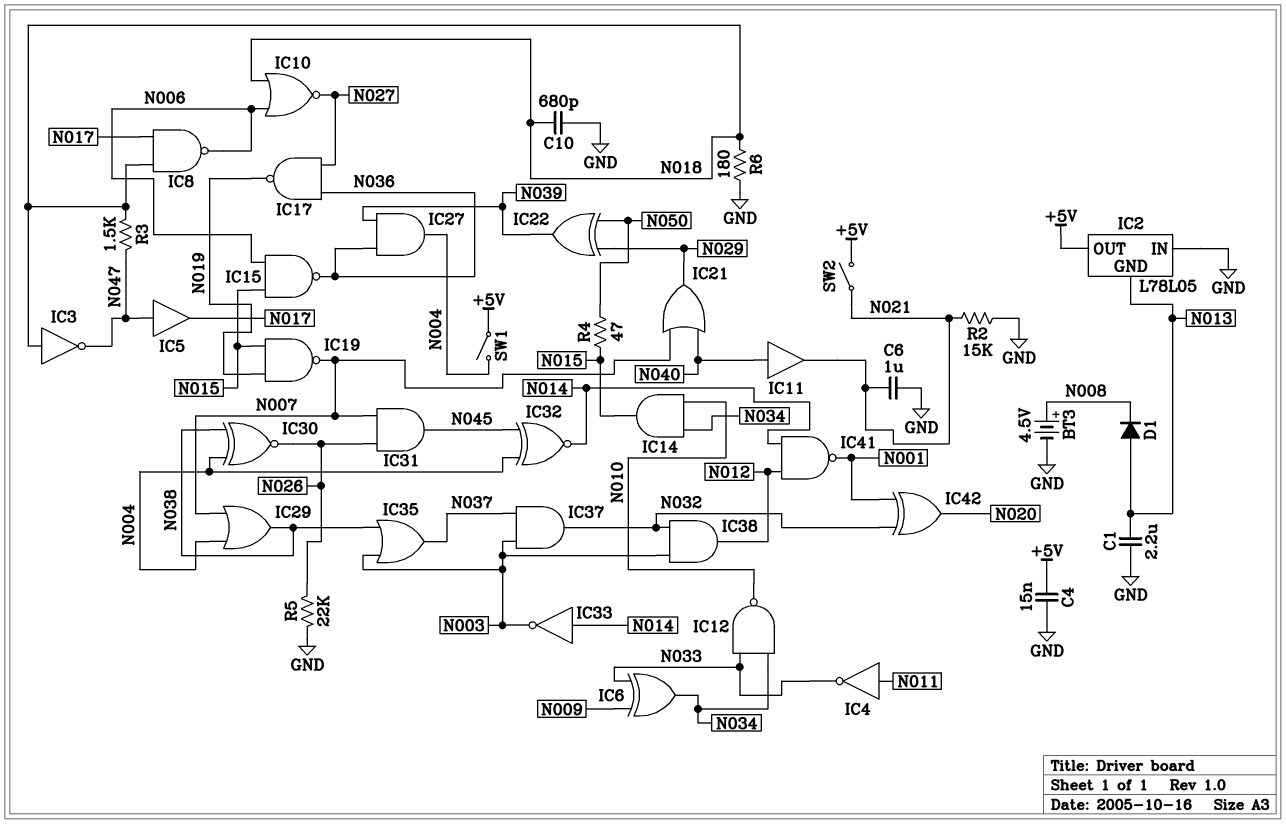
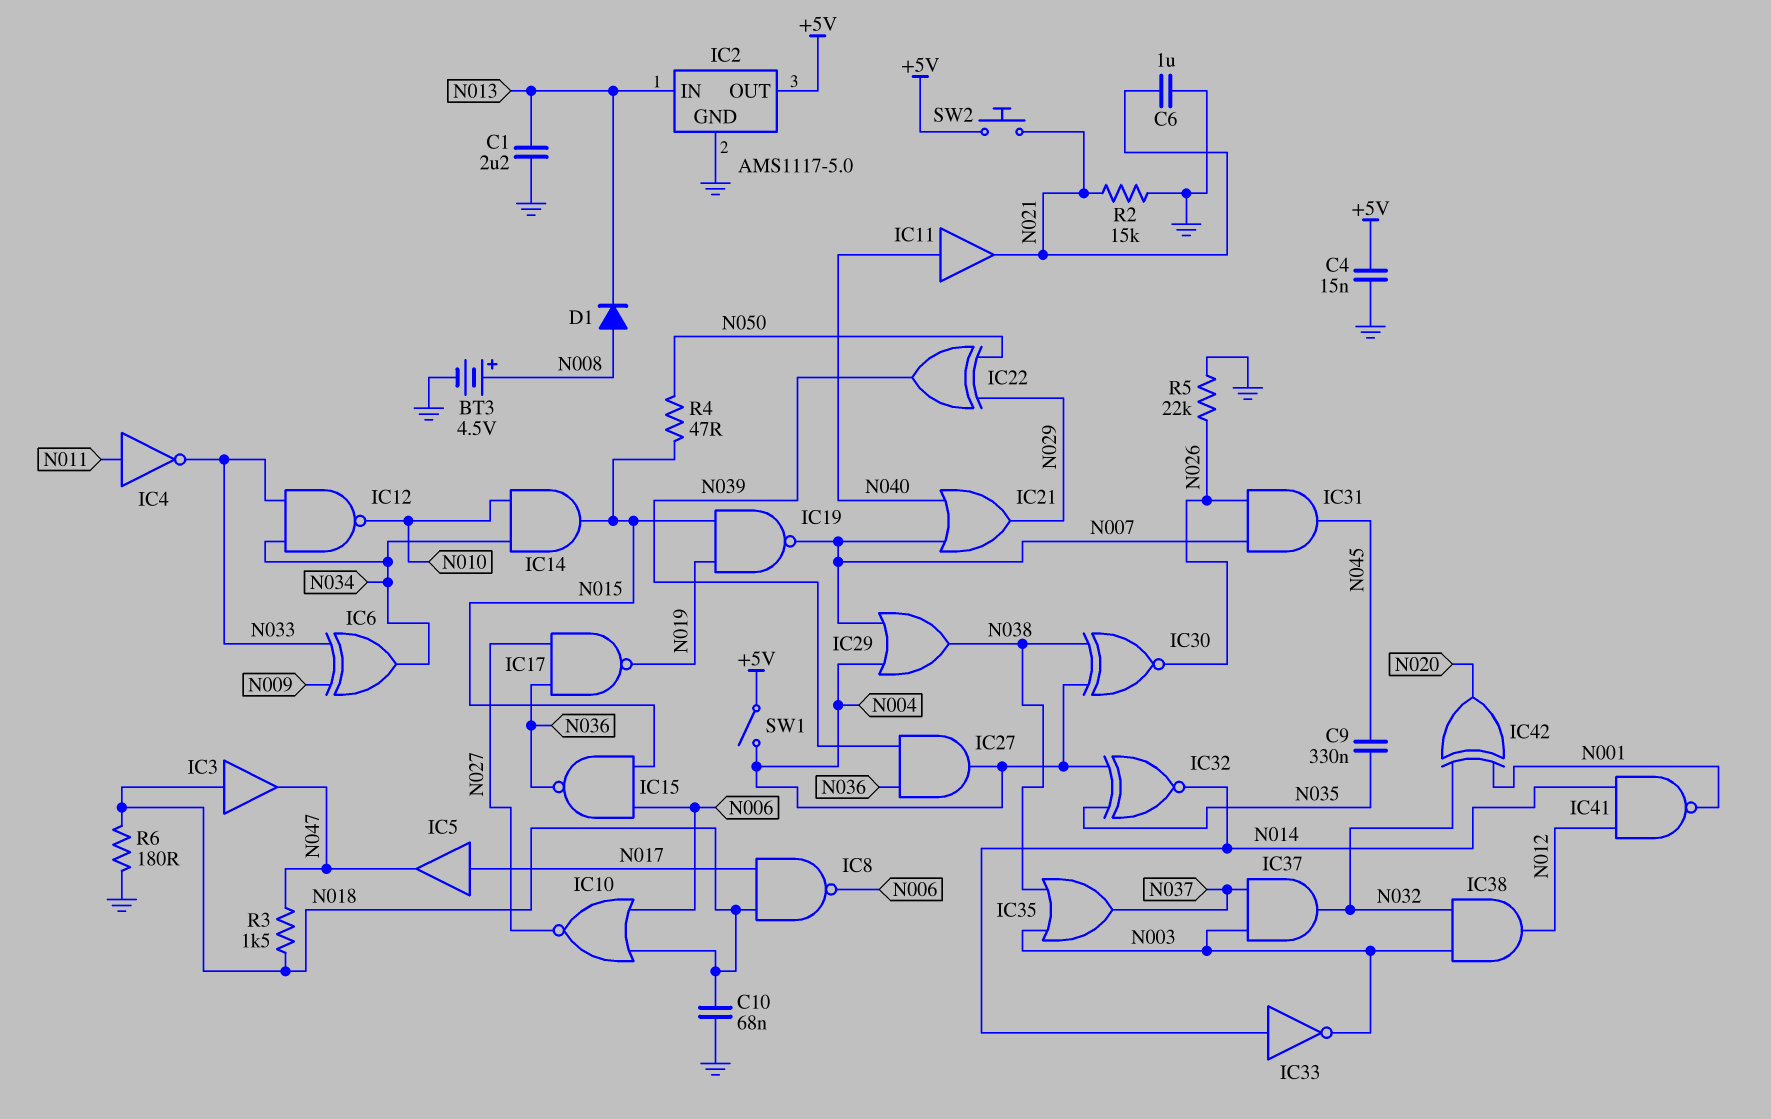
C9: none -> 330nF (N035, N045)
C10: 680pF (GND, N018) -> 68nF (GND, N018)
D1: diode (A N013, K N008) -> diode (A N008, K N013)
IC2: L78L05 -> AMS1117-5.0
IC2 pin GND: N013 -> GND
IC2 pin IN: GND -> N013
IC3: NOT (in N018, out N047) -> buffer (in N018, out N047)
IC5: buffer (in N047, out N017) -> buffer (in N017, out N047)
IC32: XNOR (in N004, in N045, out N014) -> XNOR (in N004, in N035, out N014)
SW2: switch (+5V, N021) -> button (+5V, N021)

